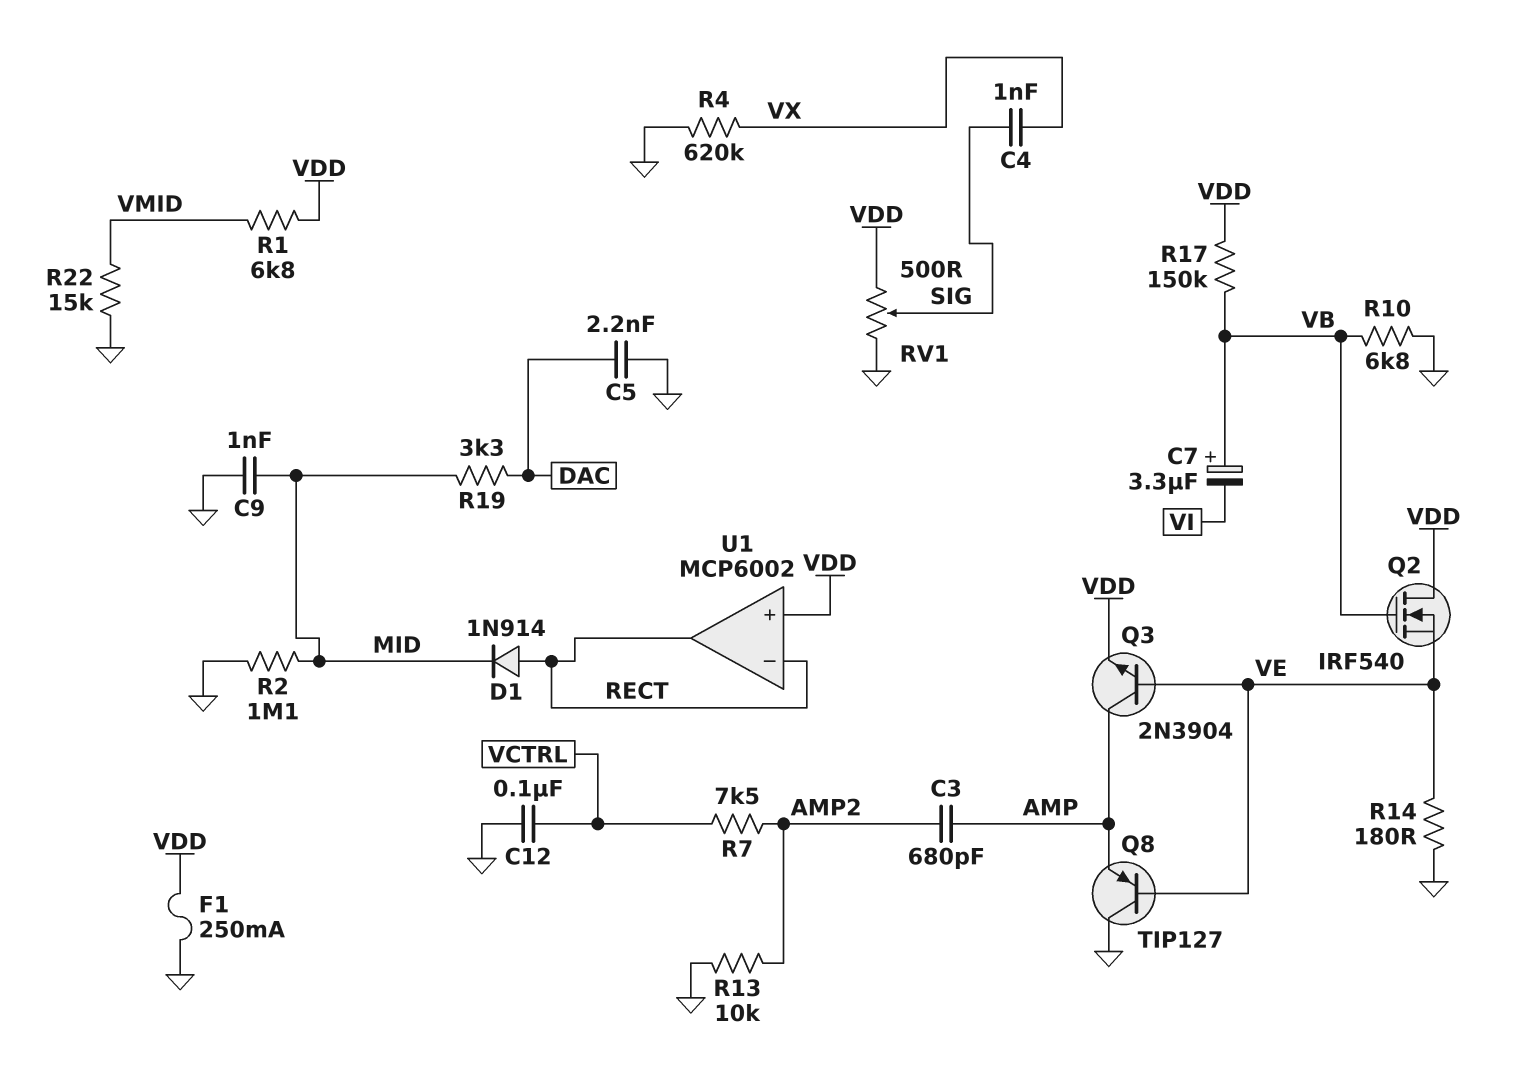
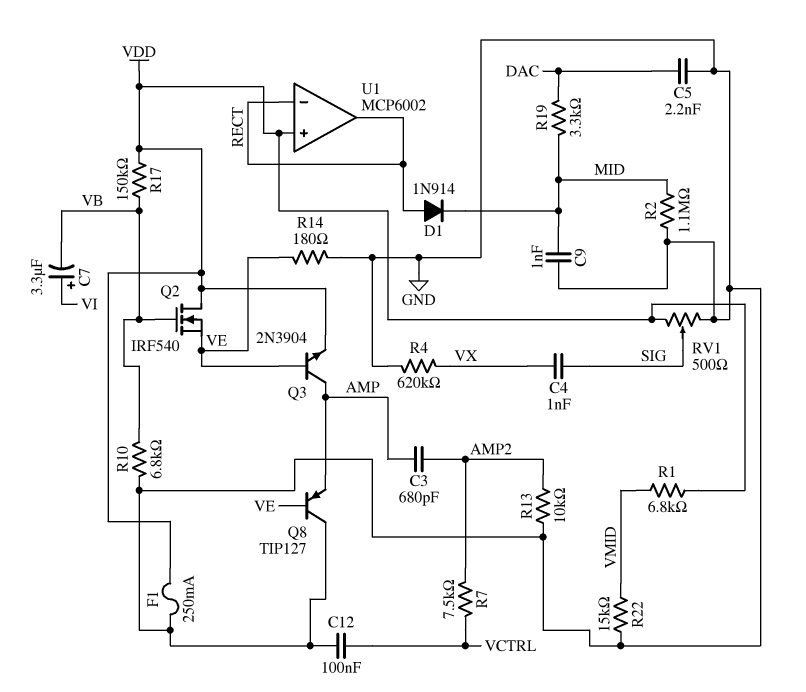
C7: 3.3uF (plus VB, minus VI) -> 3.3uF (plus VI, minus VB)

